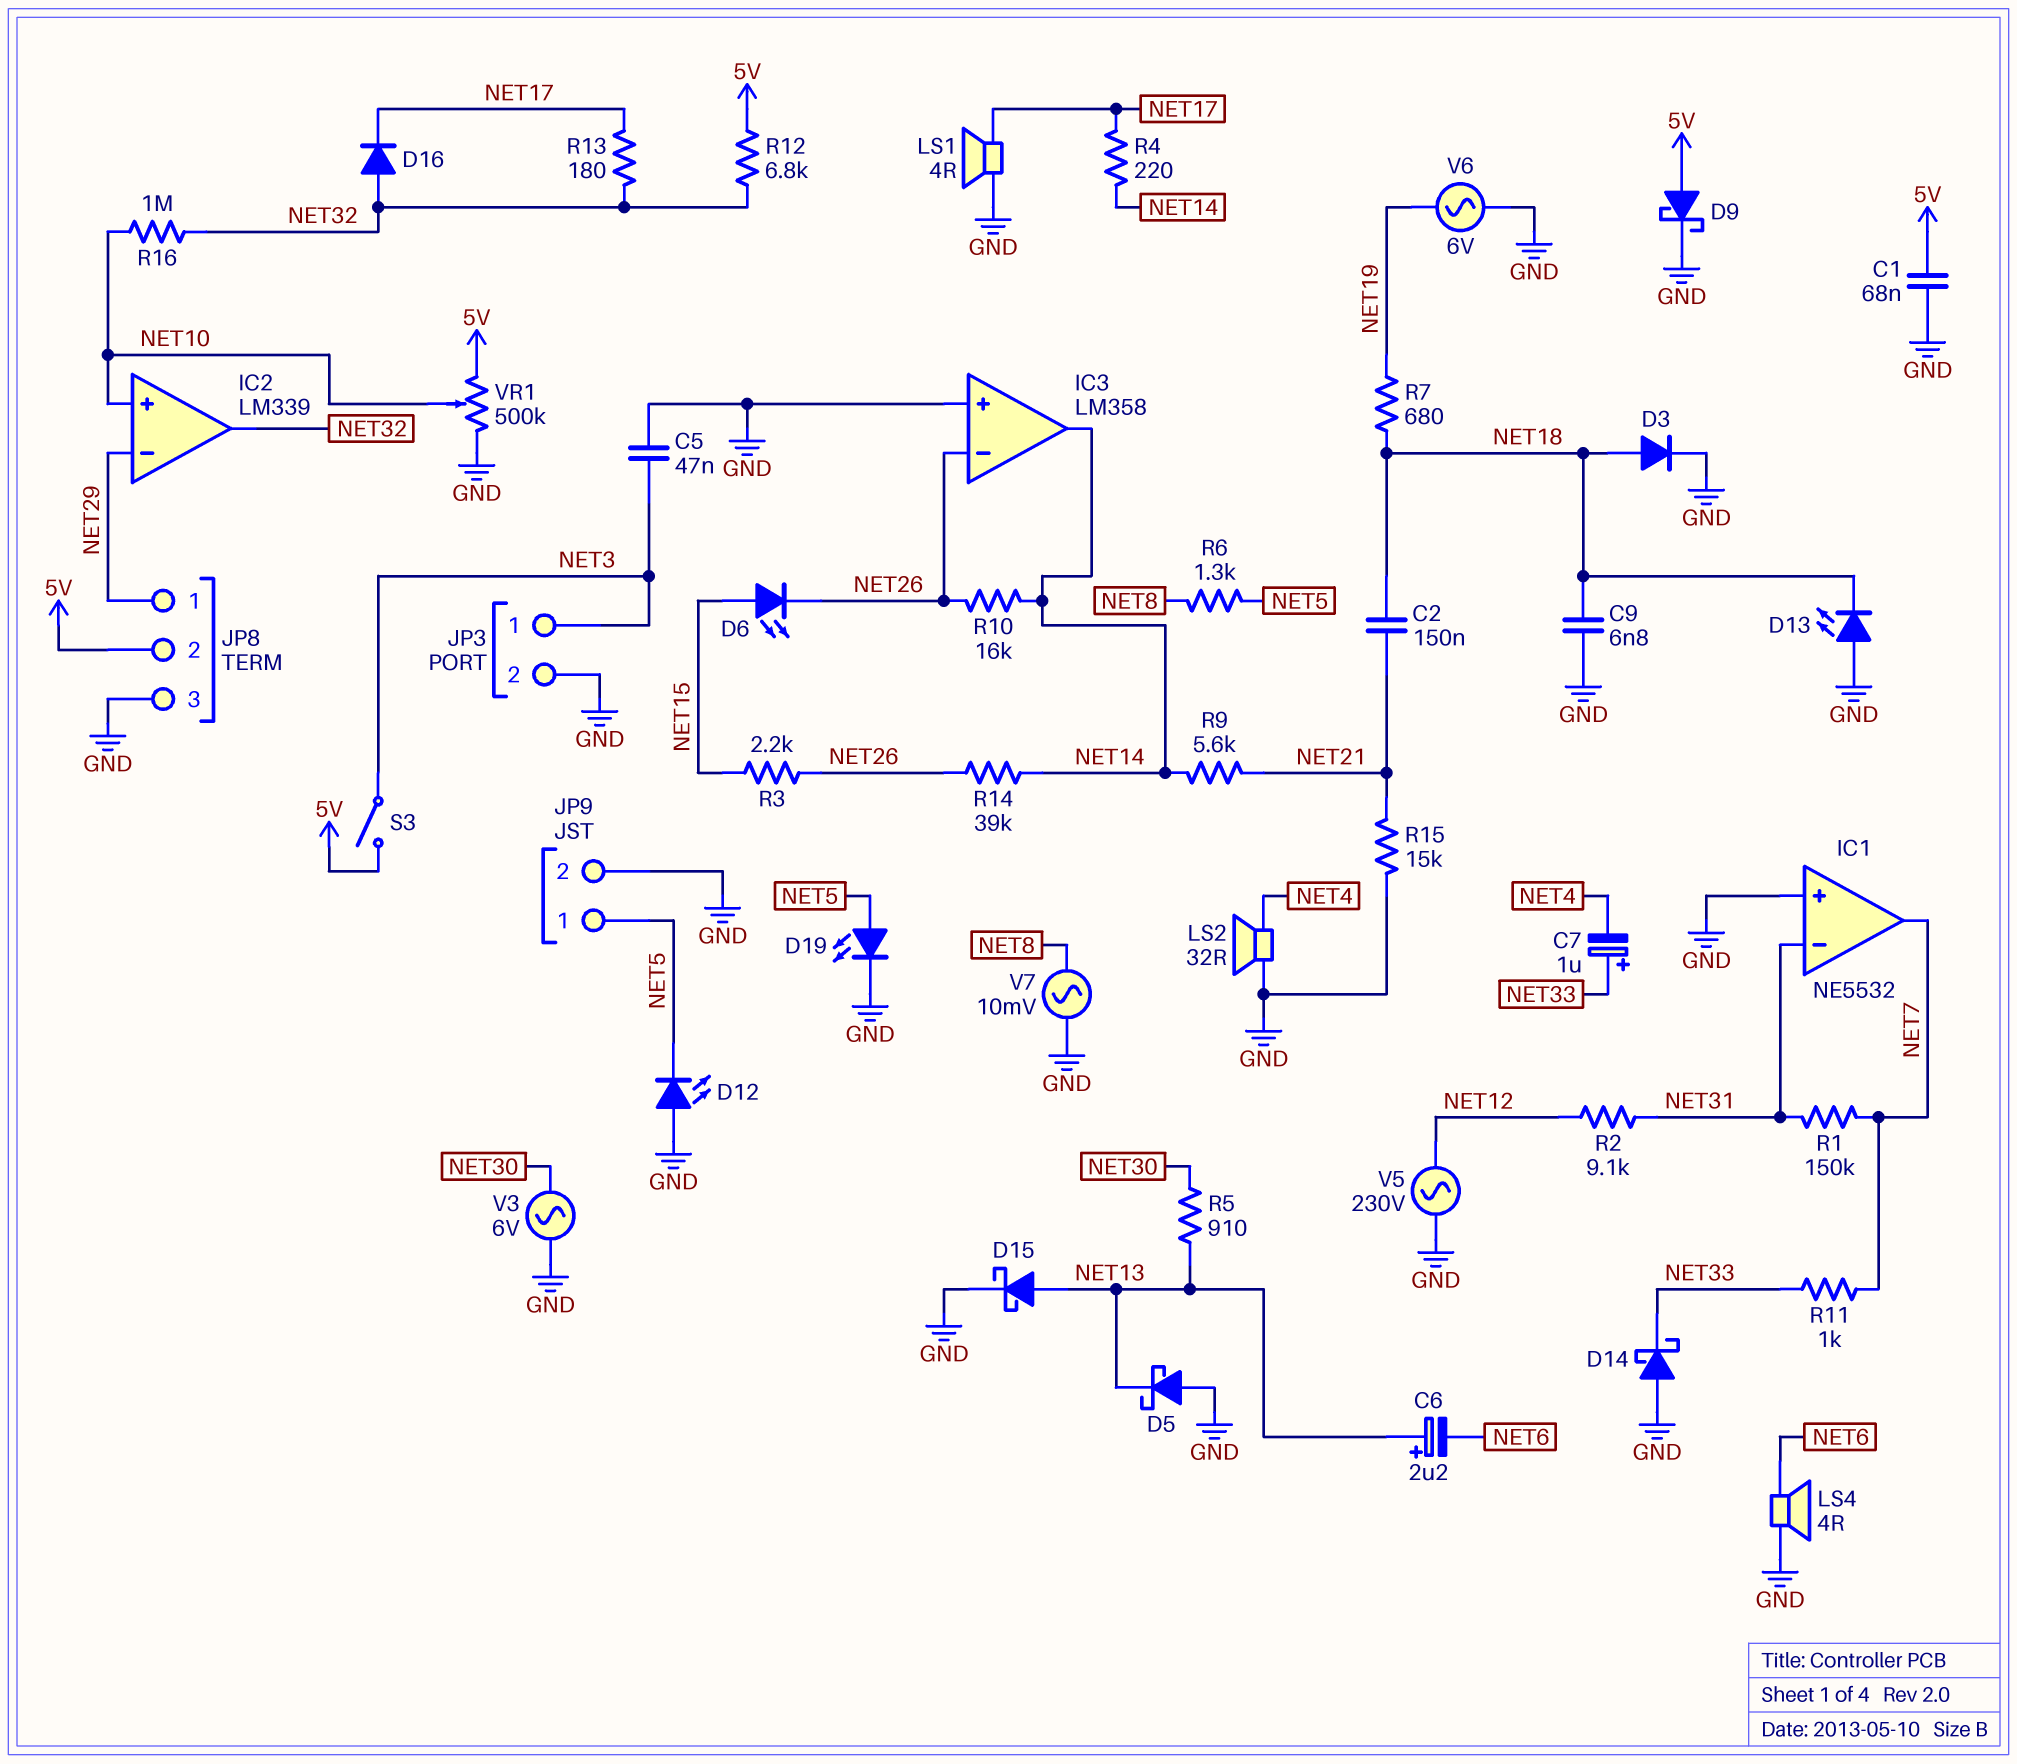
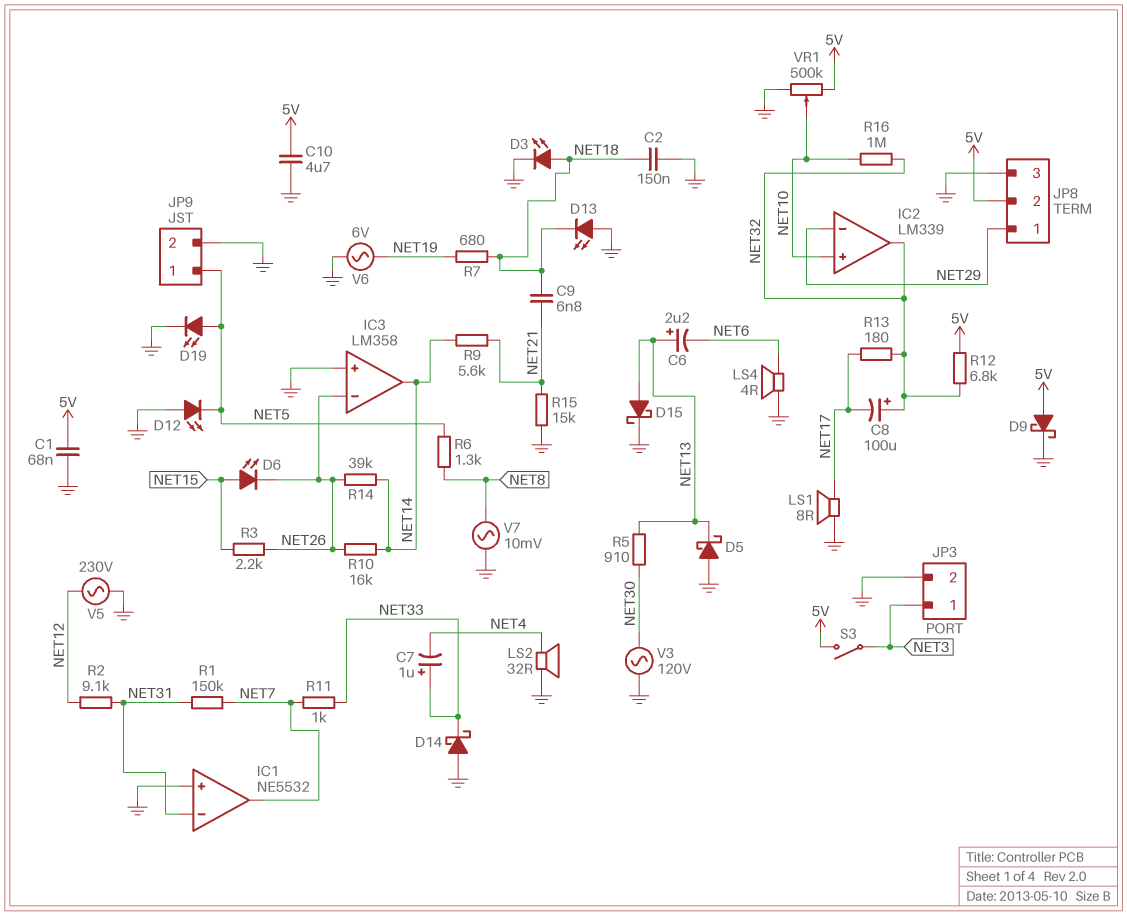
C2: 150nF (NET18, NET21) -> 150nF (GND, NET18)
C5: 47nF (GND, NET3) -> none
C8: none -> 100uF (plus NET32, minus NET17)
C9: 6.8nF (GND, NET18) -> 6.8nF (NET18, NET21)
C10: none -> 4.7uF (5V, GND)
D3: diode (A NET18, K GND) -> LED (A NET18, K GND)
D16: diode (A NET32, K NET17) -> none
LS1: speaker 4R (GND, NET17) -> speaker 8R (GND, NET17)
R4: 220 (NET14, NET17) -> none
V3: AC 6V (GND, NET30) -> AC 120V (GND, NET30)

